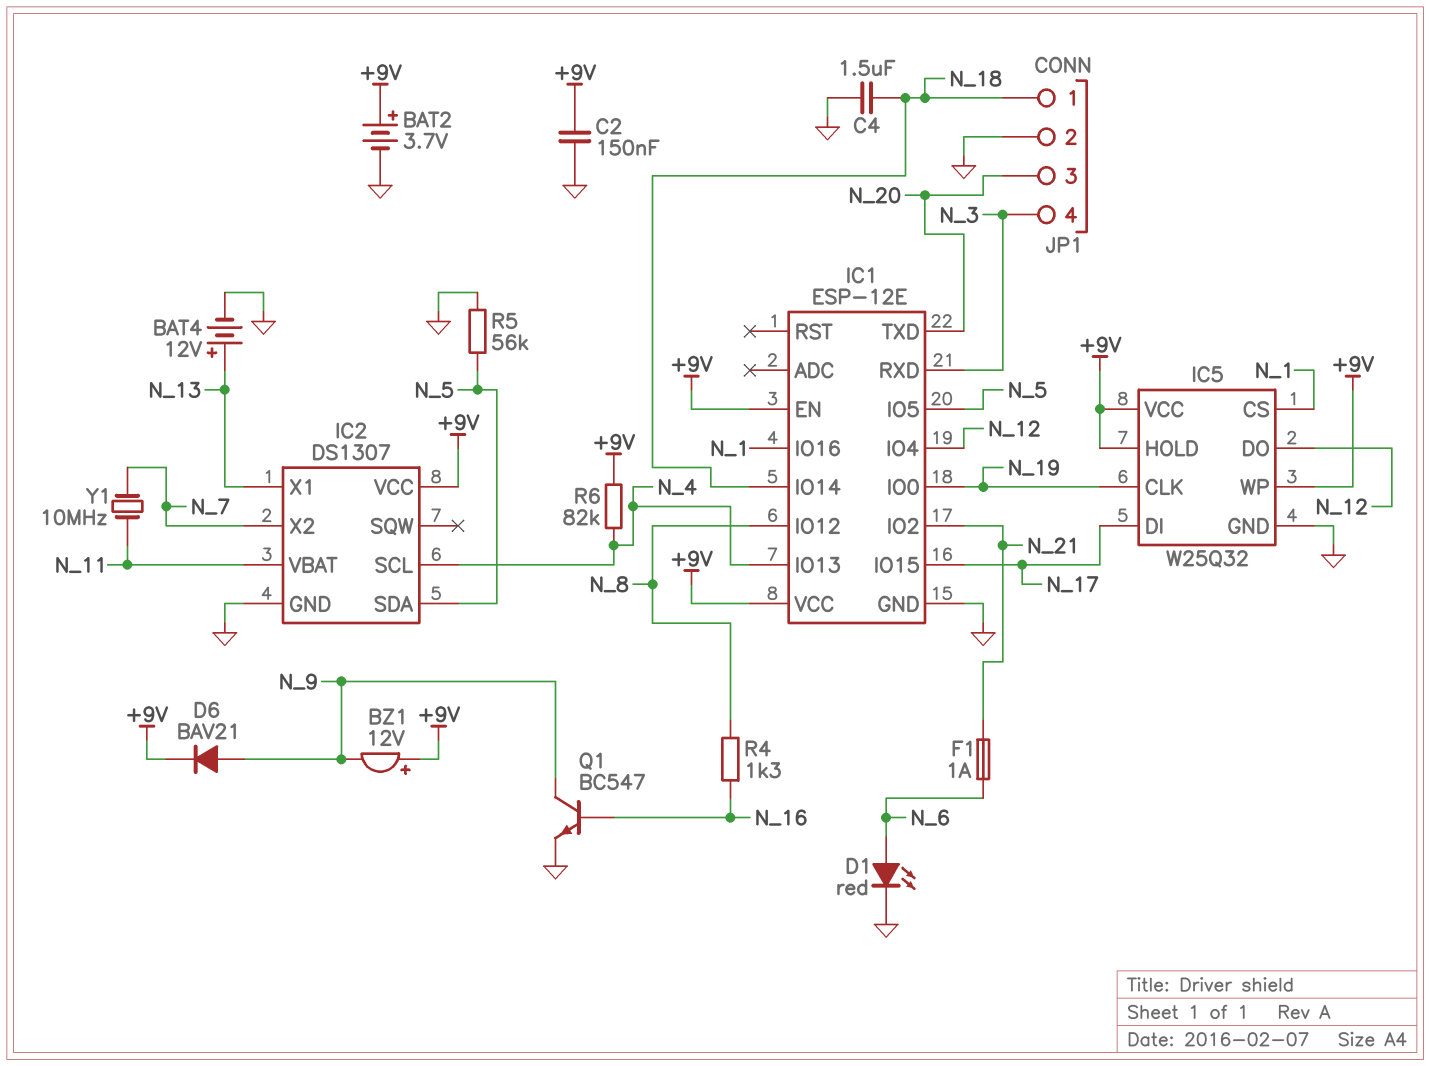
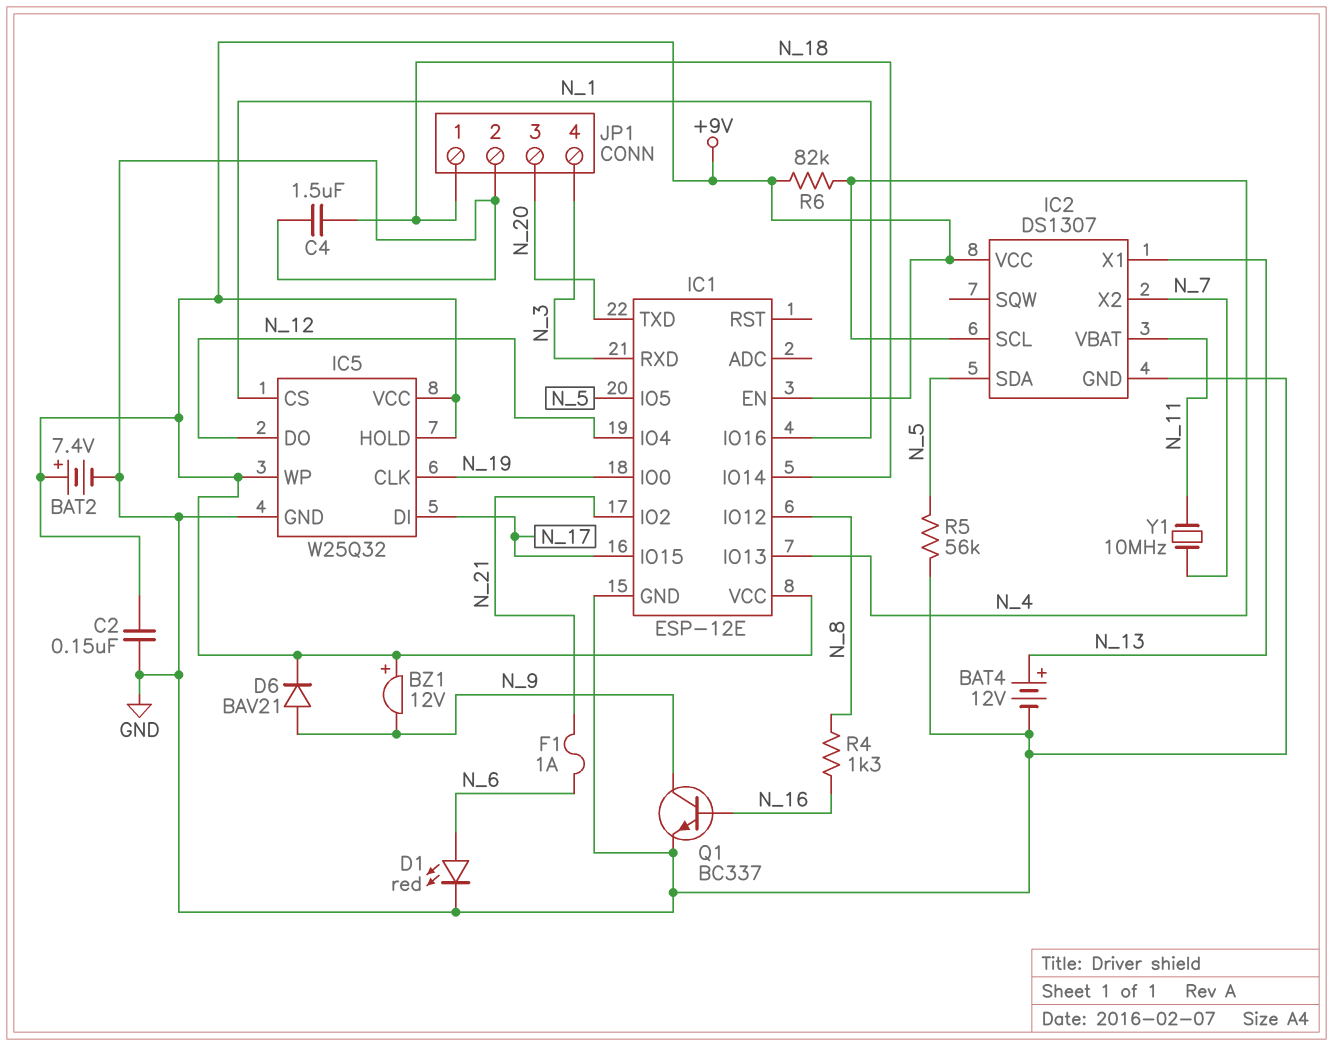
BAT2: 3.7V (plus +9V, minus GND) -> 7.4V (plus +9V, minus GND)
Q1: NPN BC547 (B N_16, C N_9, E GND) -> NPN BC337 (B N_16, C N_9, E GND)

